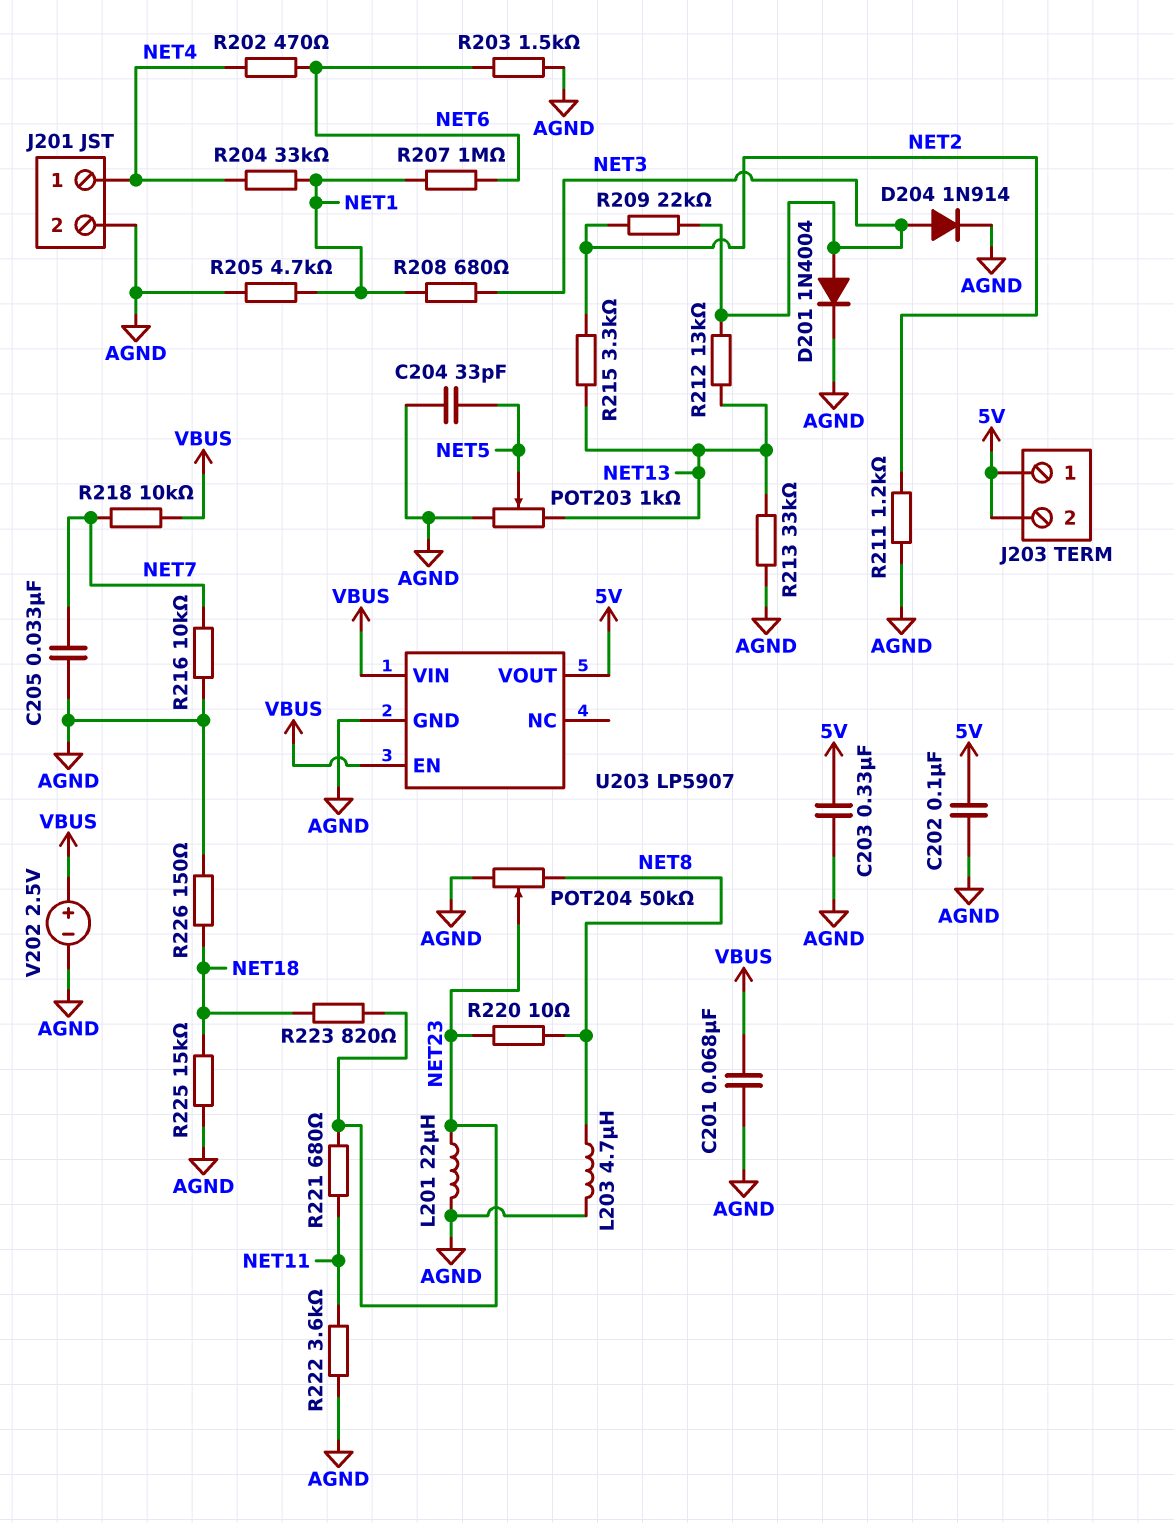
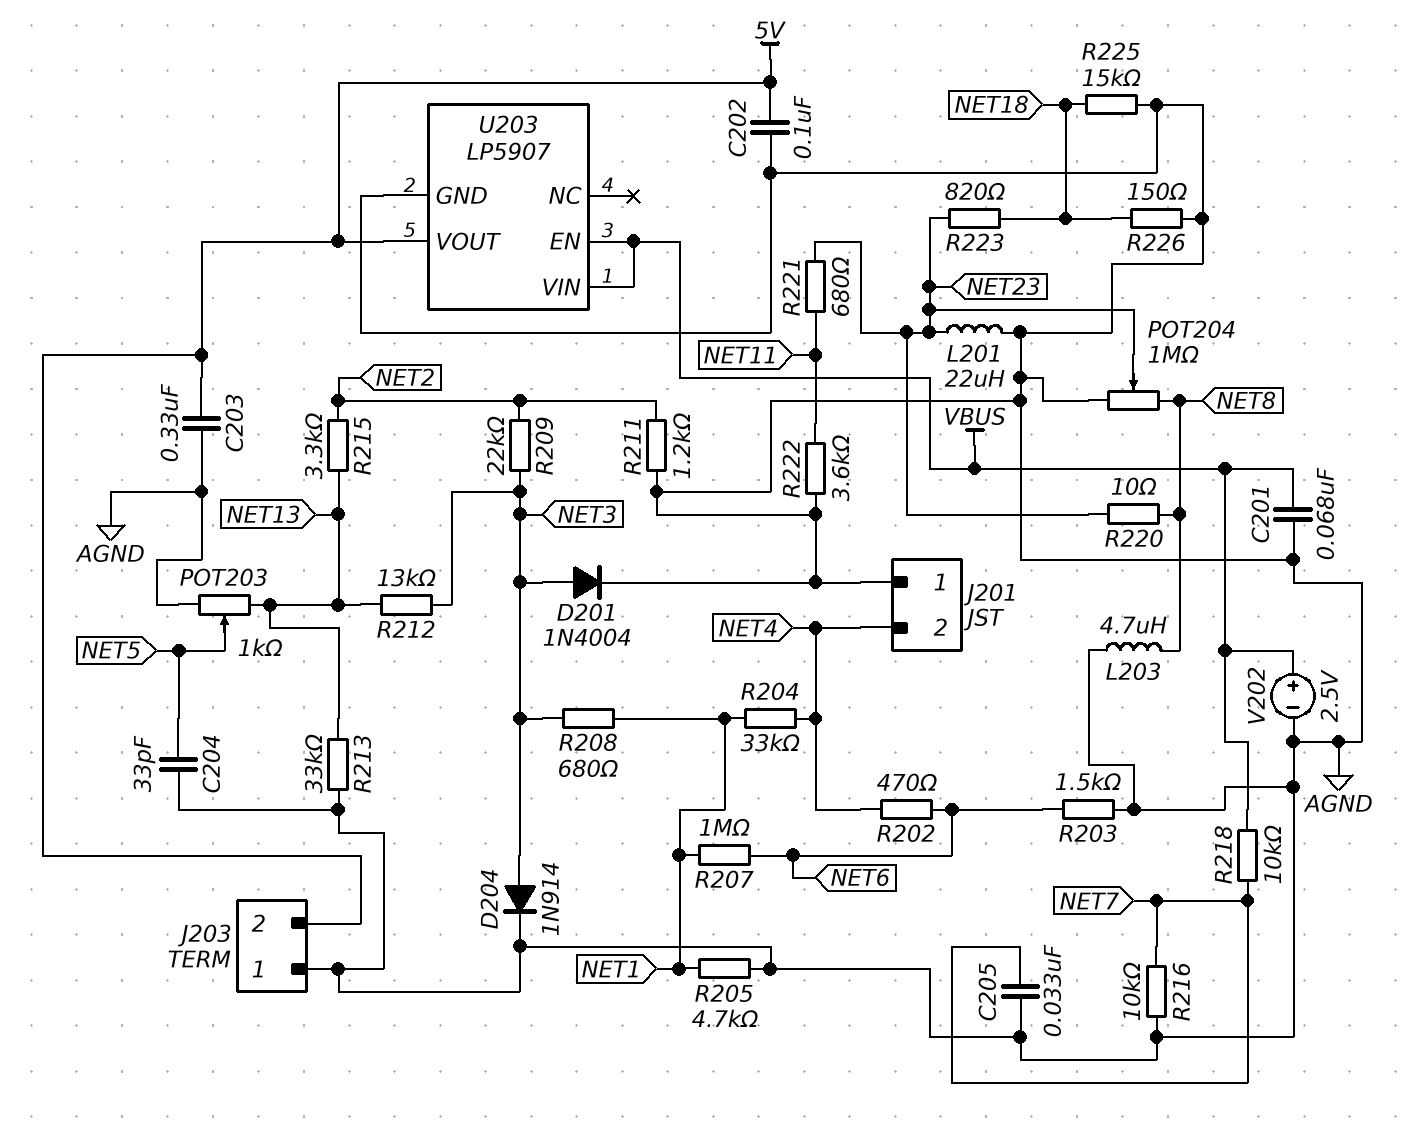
J201 pin 1: NET4 -> AGND
J201 pin 2: AGND -> NET4
J203 pin 1: 5V -> AGND
POT204: 50k (AGND, NET8, wiper NET23) -> 1M (AGND, NET8, wiper NET23)

